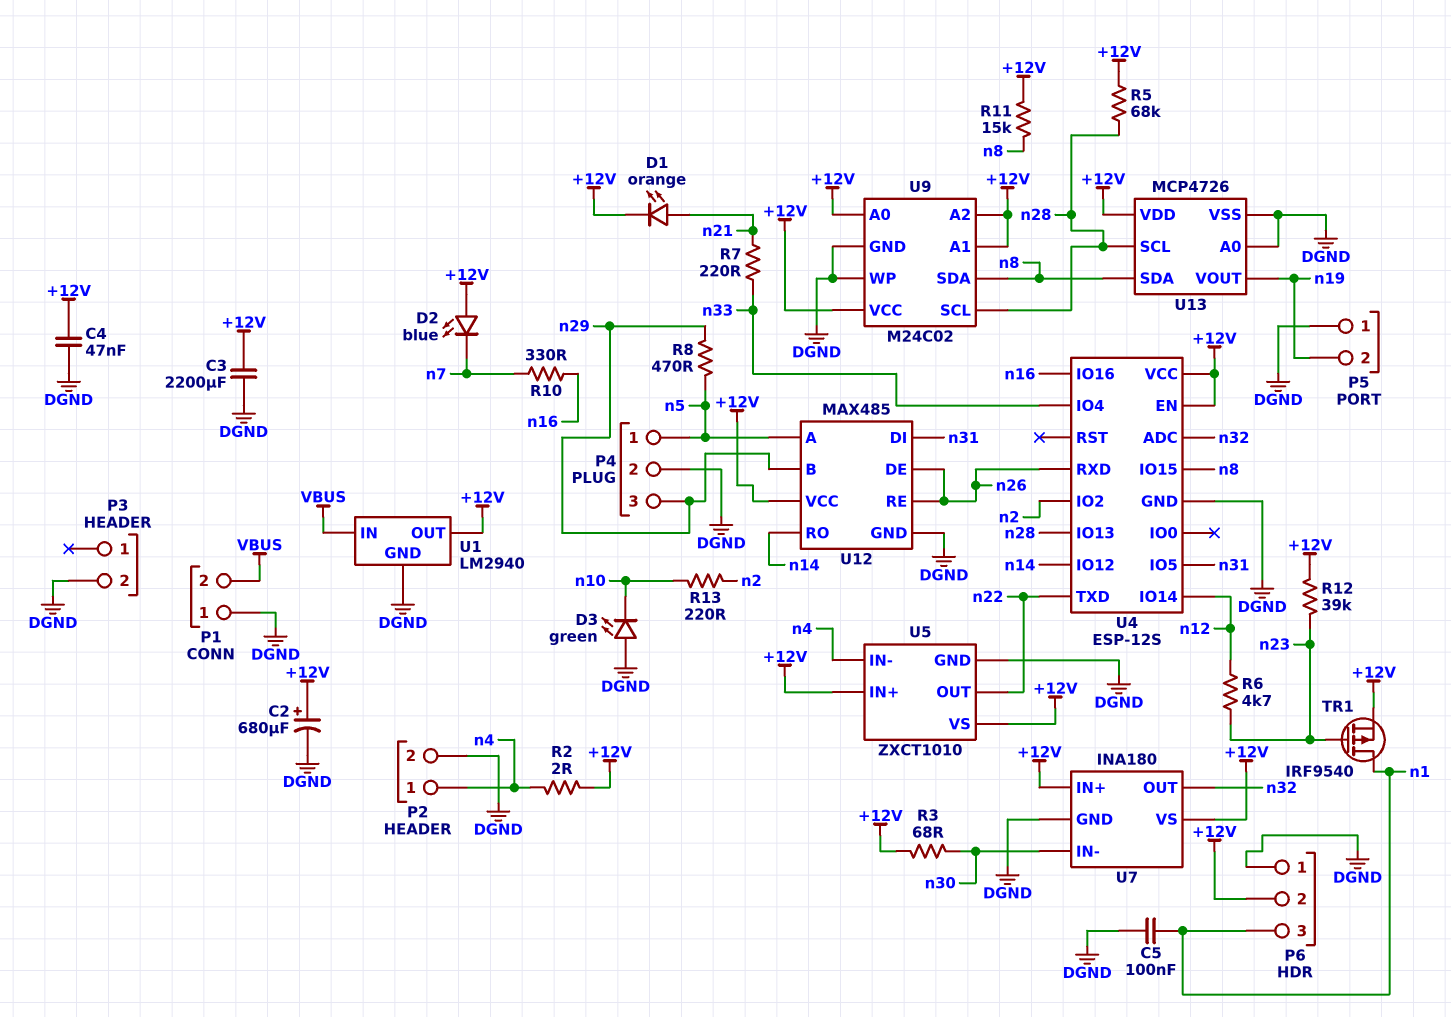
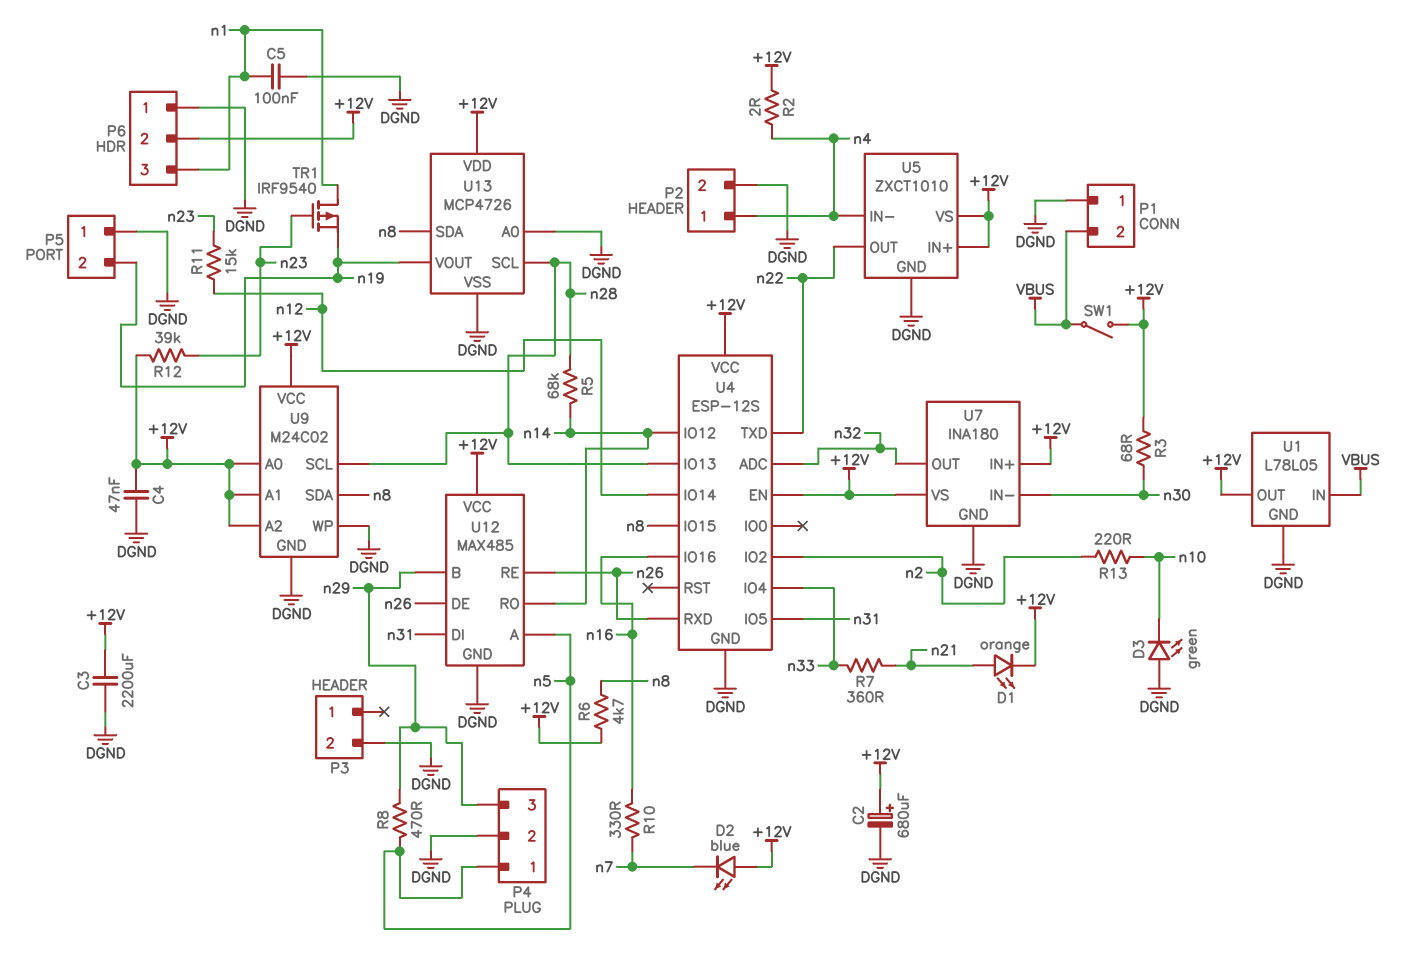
R5: 68k (+12V, n28) -> 68k (n14, n28)
R6: 4.7k (n12, n23) -> 4.7k (+12V, n8)
R7: 220 (n21, n33) -> 360 (n21, n33)
R11: 15k (+12V, n8) -> 15k (n12, n23)
SW1: none -> switch (+12V, VBUS)
TR1: PMOS IRF9540 (G n23, D n1, S +12V) -> PMOS IRF9540 (G n23, D n1, S n19)
U1: LM2940 -> L78L05

